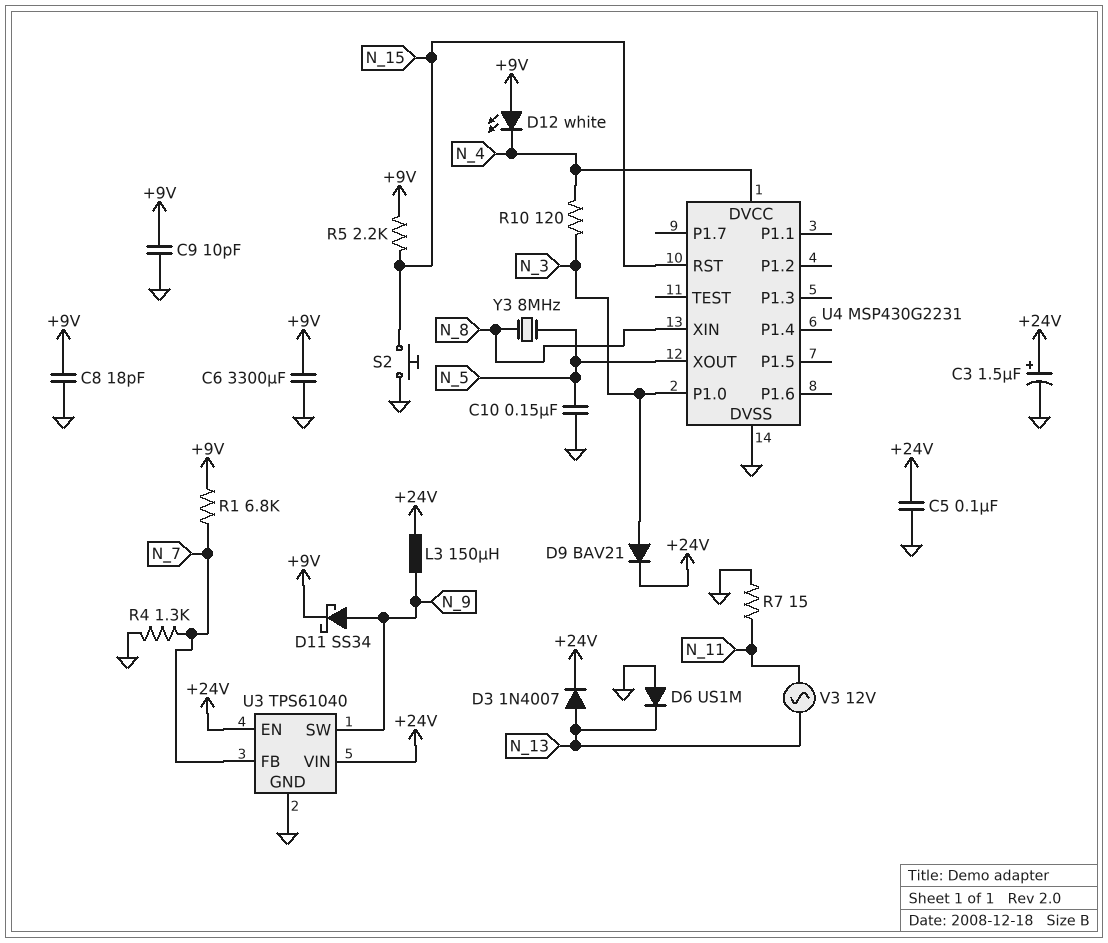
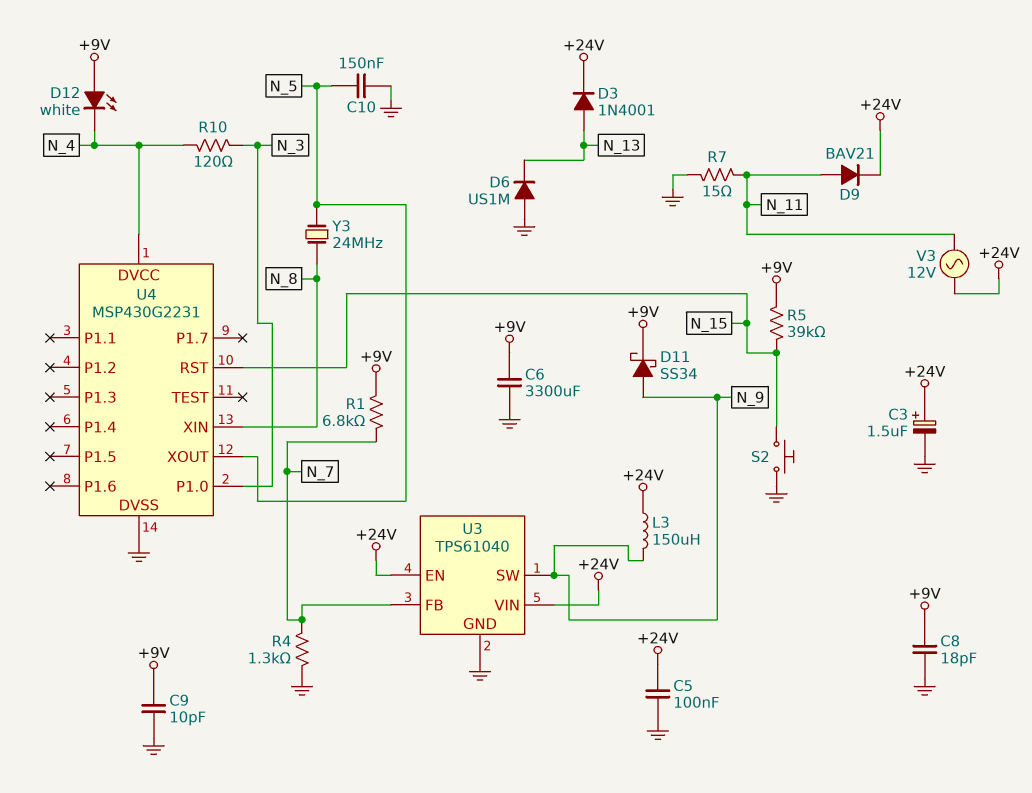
D3: diode 1N4007 (A N_13, K +24V) -> diode 1N4001 (A N_13, K +24V)
D9: diode BAV21 (A N_3, K +24V) -> diode BAV21 (A N_11, K +24V)
R5: 2.2k (+9V, N_15) -> 39k (+9V, N_15)
V3: AC 12V (N_11, N_13) -> AC 12V (+24V, N_11)
Y3: 8MHz (N_5, N_8) -> 24MHz (N_5, N_8)

